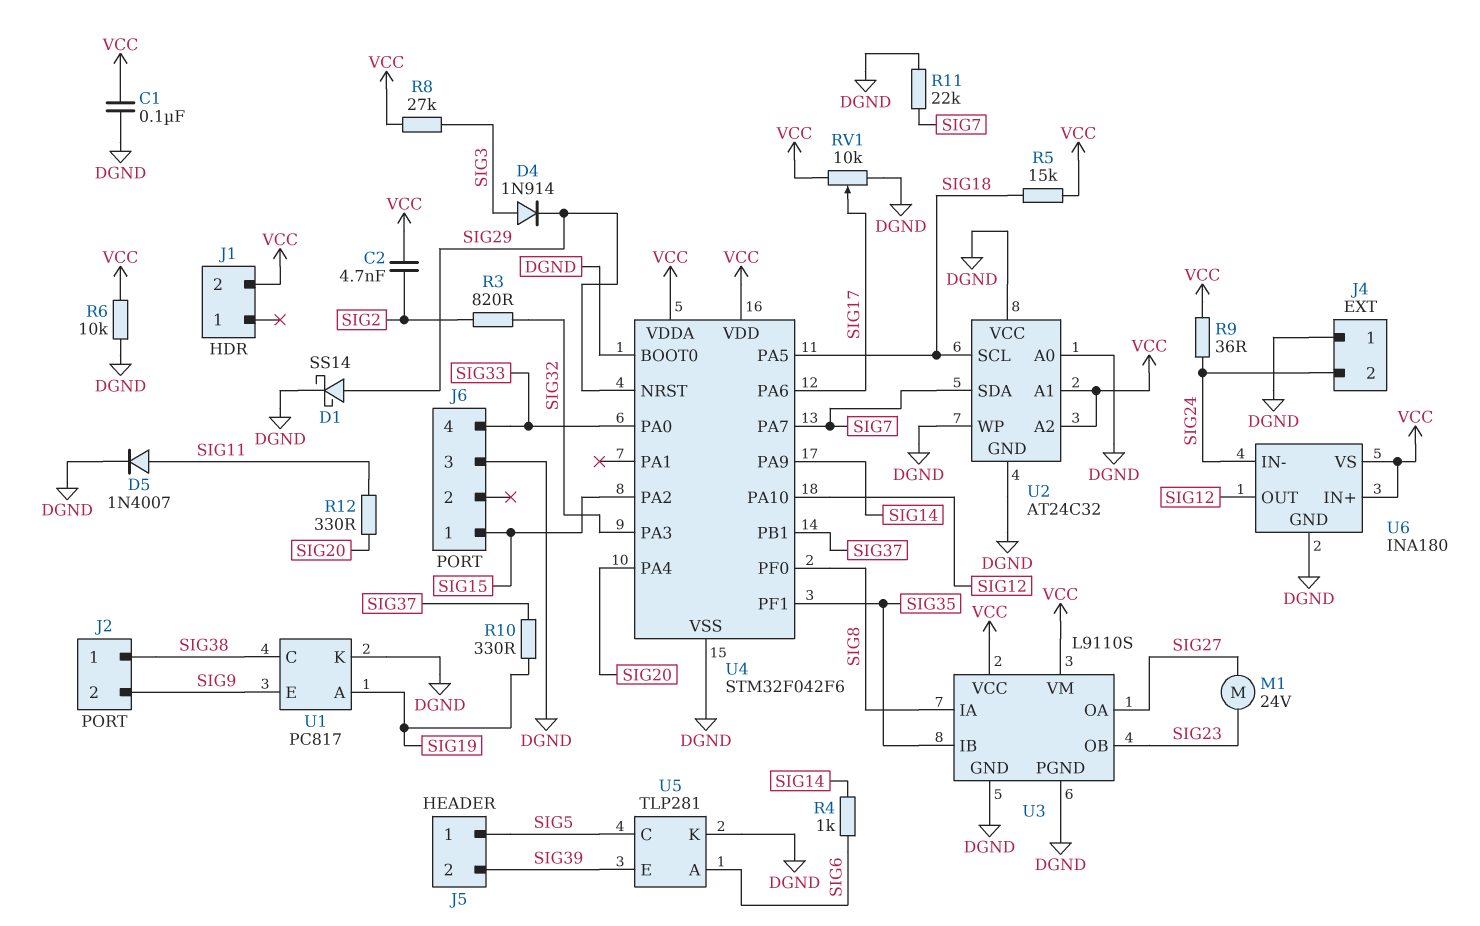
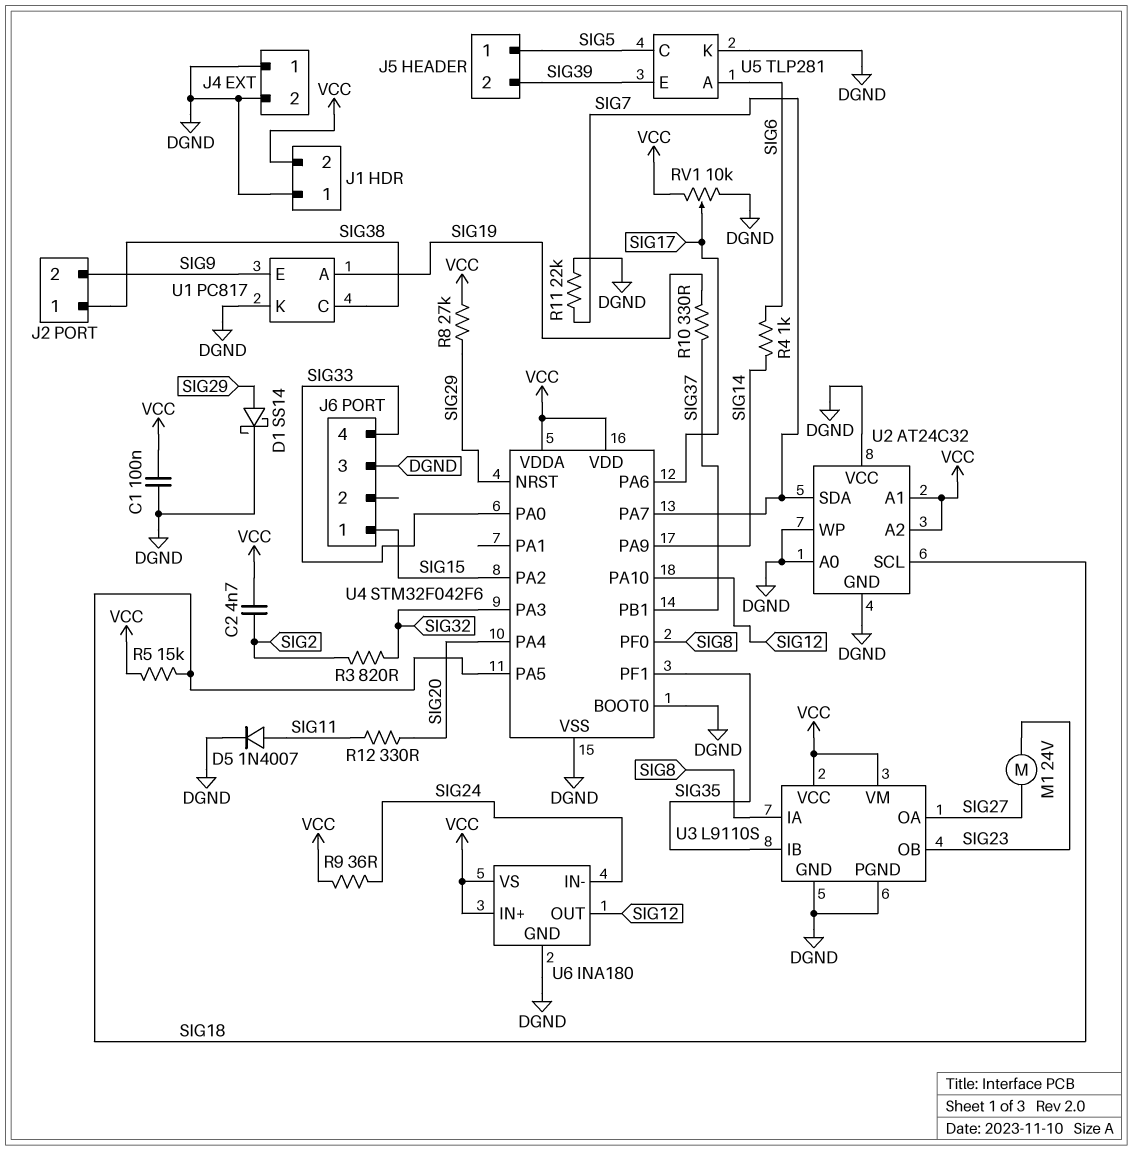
D4: diode 1N914 (A SIG3, K SIG29) -> none
J1 pin 1: none -> DGND
J4 pin 2: SIG24 -> DGND
R6: 10k (DGND, VCC) -> none
R8: 27k (SIG3, VCC) -> 27k (SIG29, VCC)

